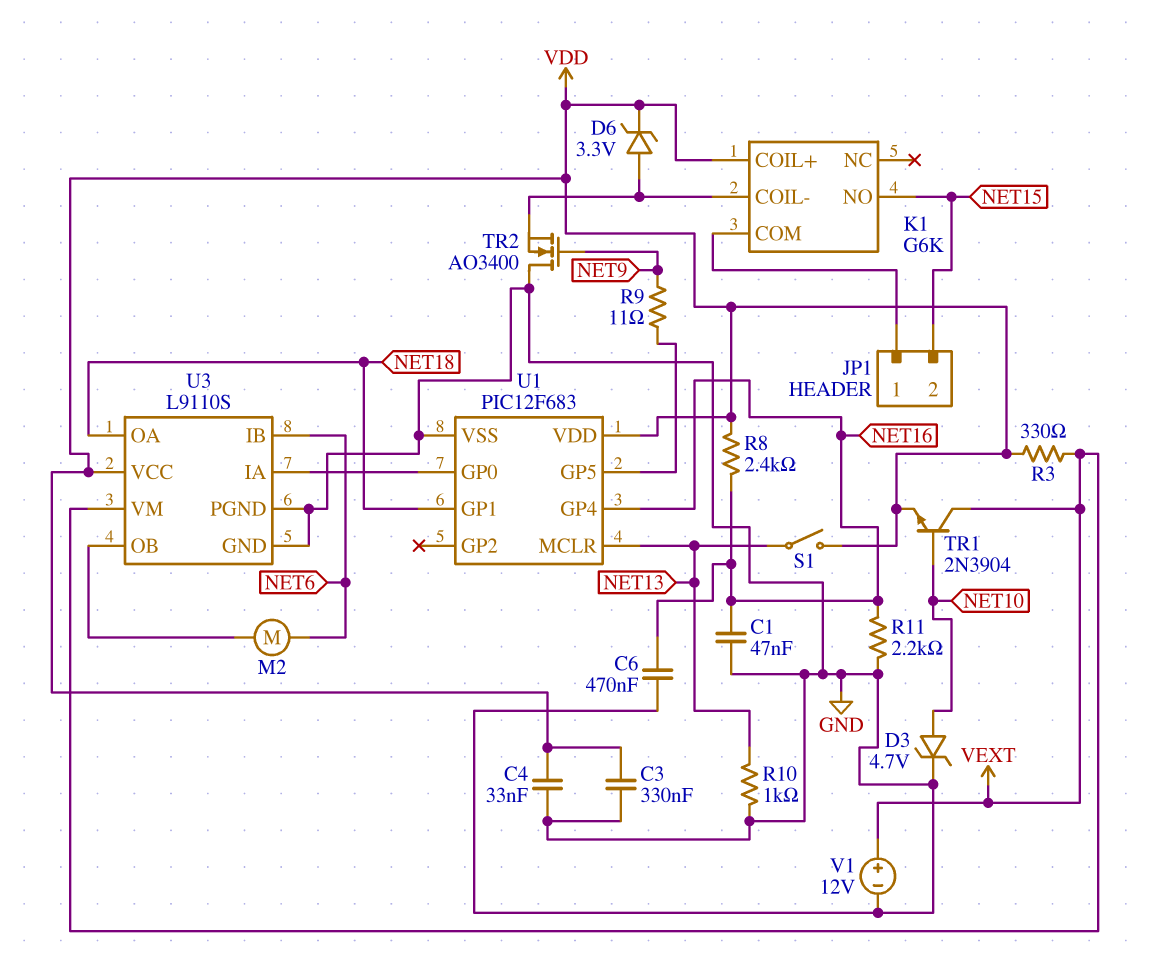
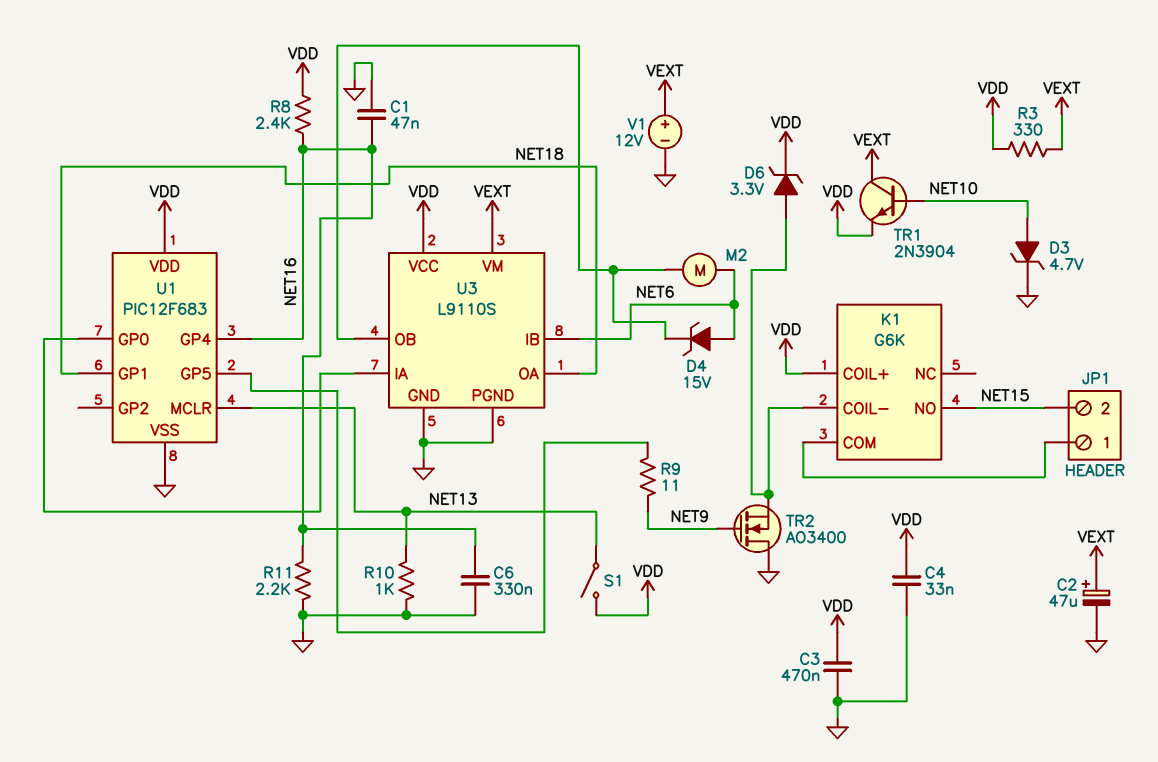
C2: none -> 47uF (plus VEXT, minus GND)
C3: 330nF (GND, VDD) -> 470nF (GND, VDD)
C6: 470nF (GND, NET16) -> 330nF (GND, NET16)
D4: none -> zener 15V (A NET6, K U3/OB)

